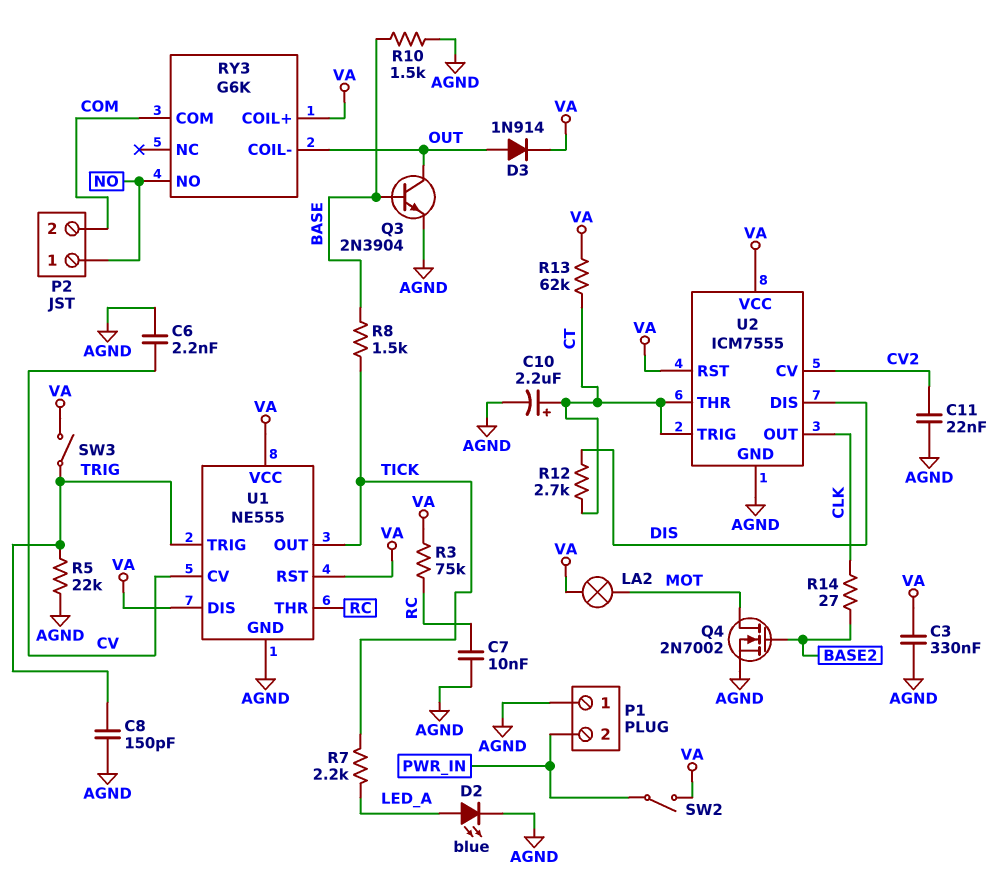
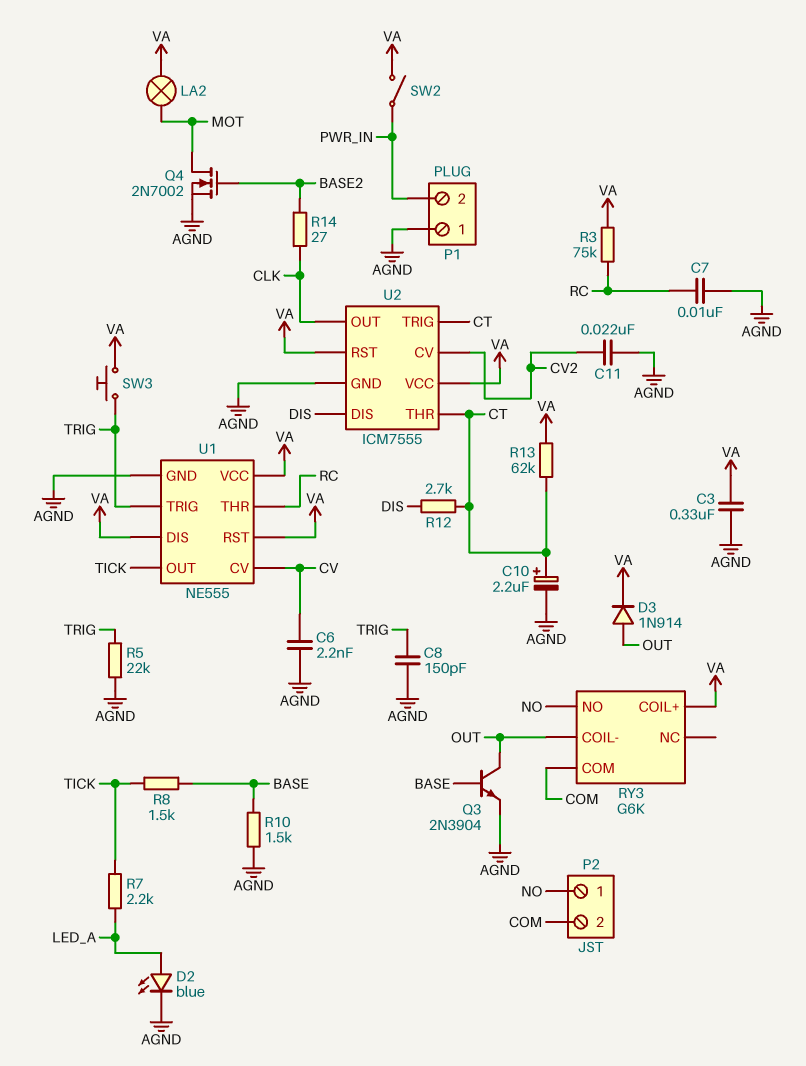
SW3: switch (TRIG, VA) -> button (TRIG, VA)

